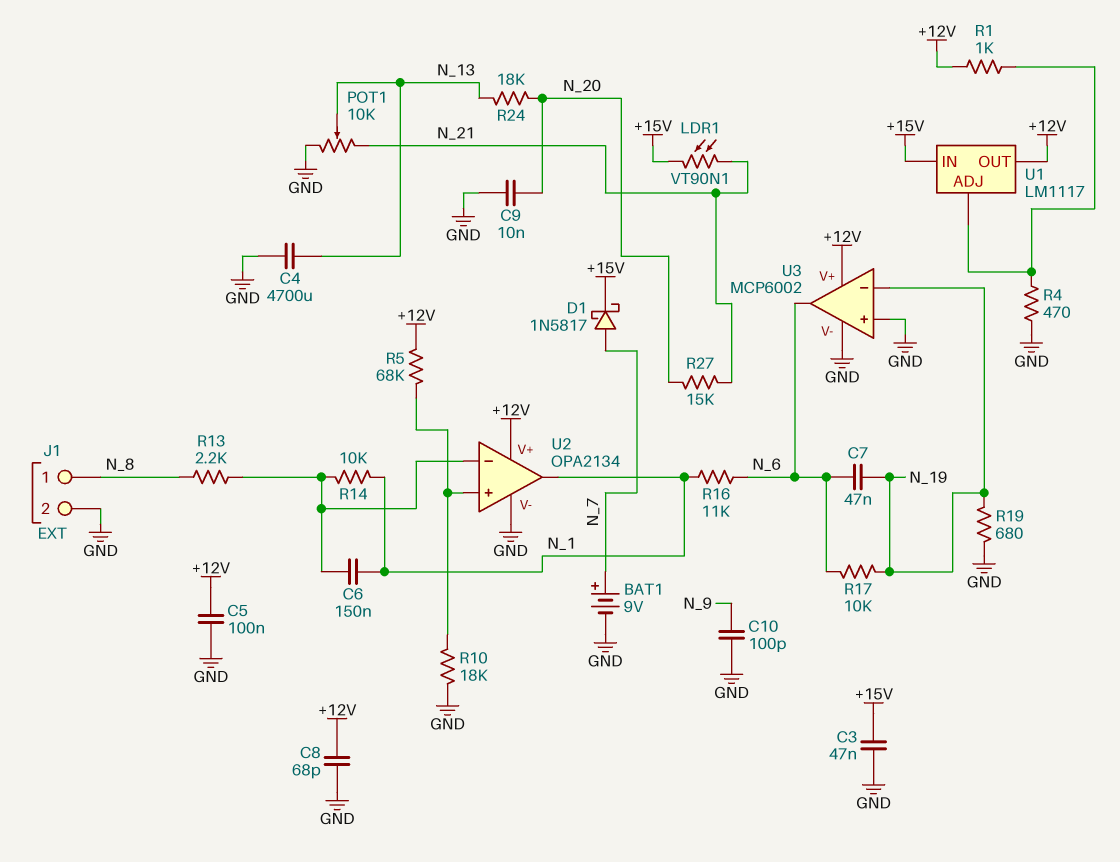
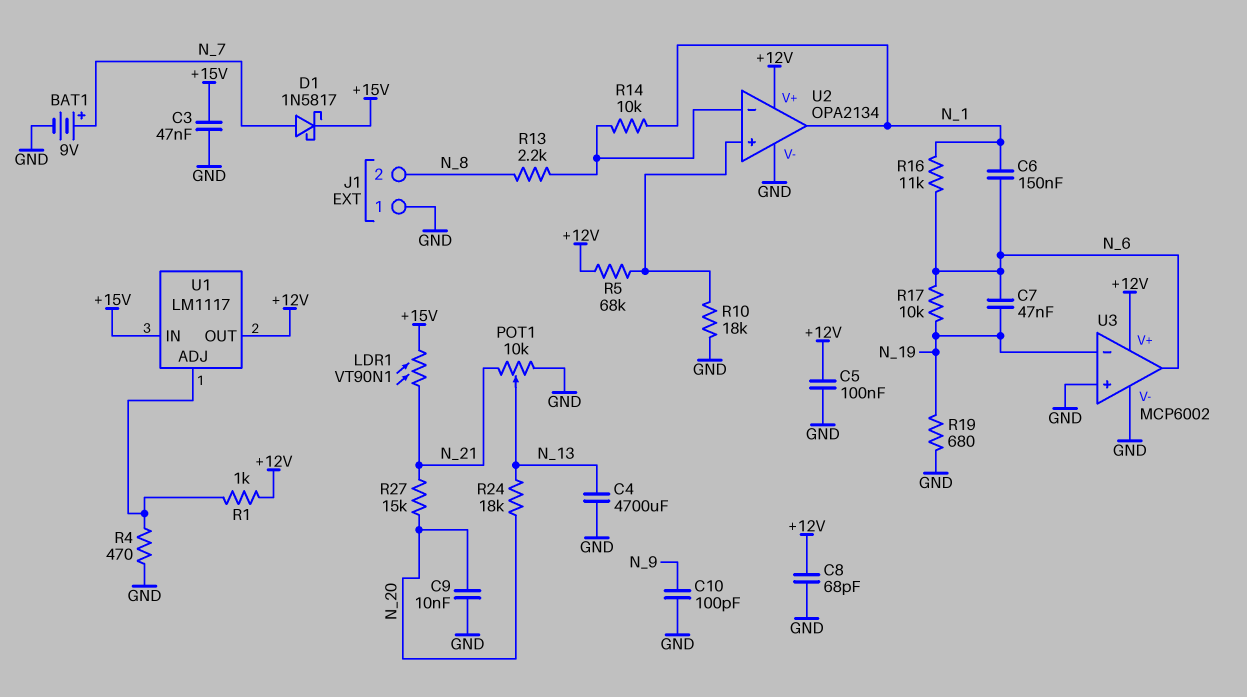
C6: 150nF (N_1, U2/in-) -> 150nF (N_1, N_6)
J1 pin 1: N_8 -> GND
J1 pin 2: GND -> N_8

